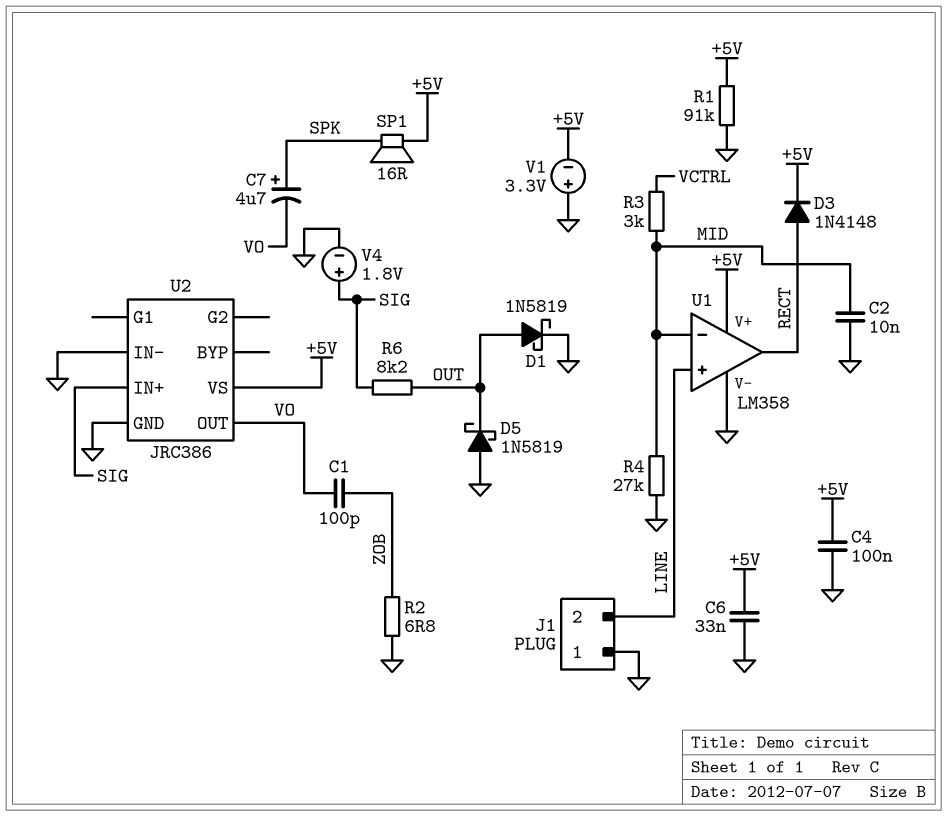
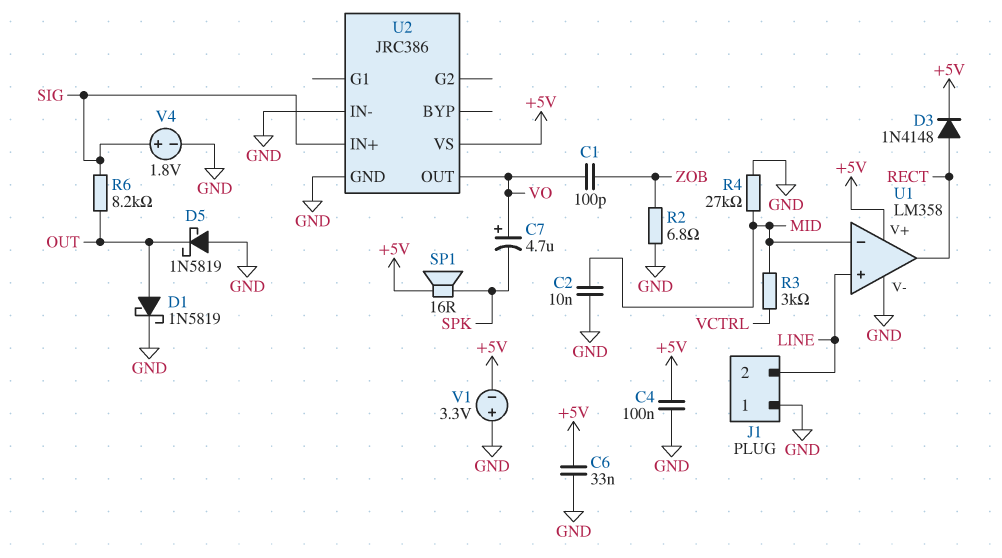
C7: 4.7uF (plus SPK, minus VO) -> 4.7uF (plus VO, minus SPK)
R1: 91k (+5V, GND) -> none

